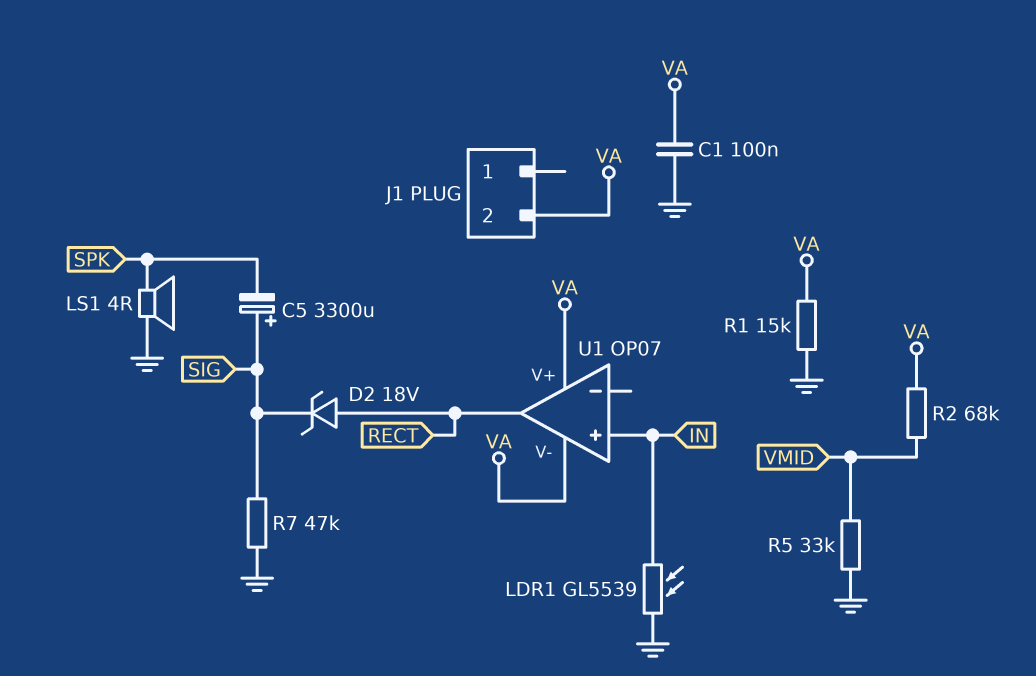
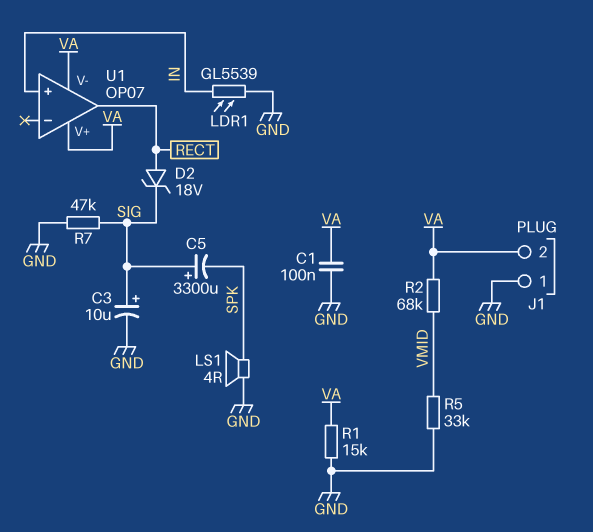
C3: none -> 10uF (plus SIG, minus GND)
J1 pin 1: none -> GND

